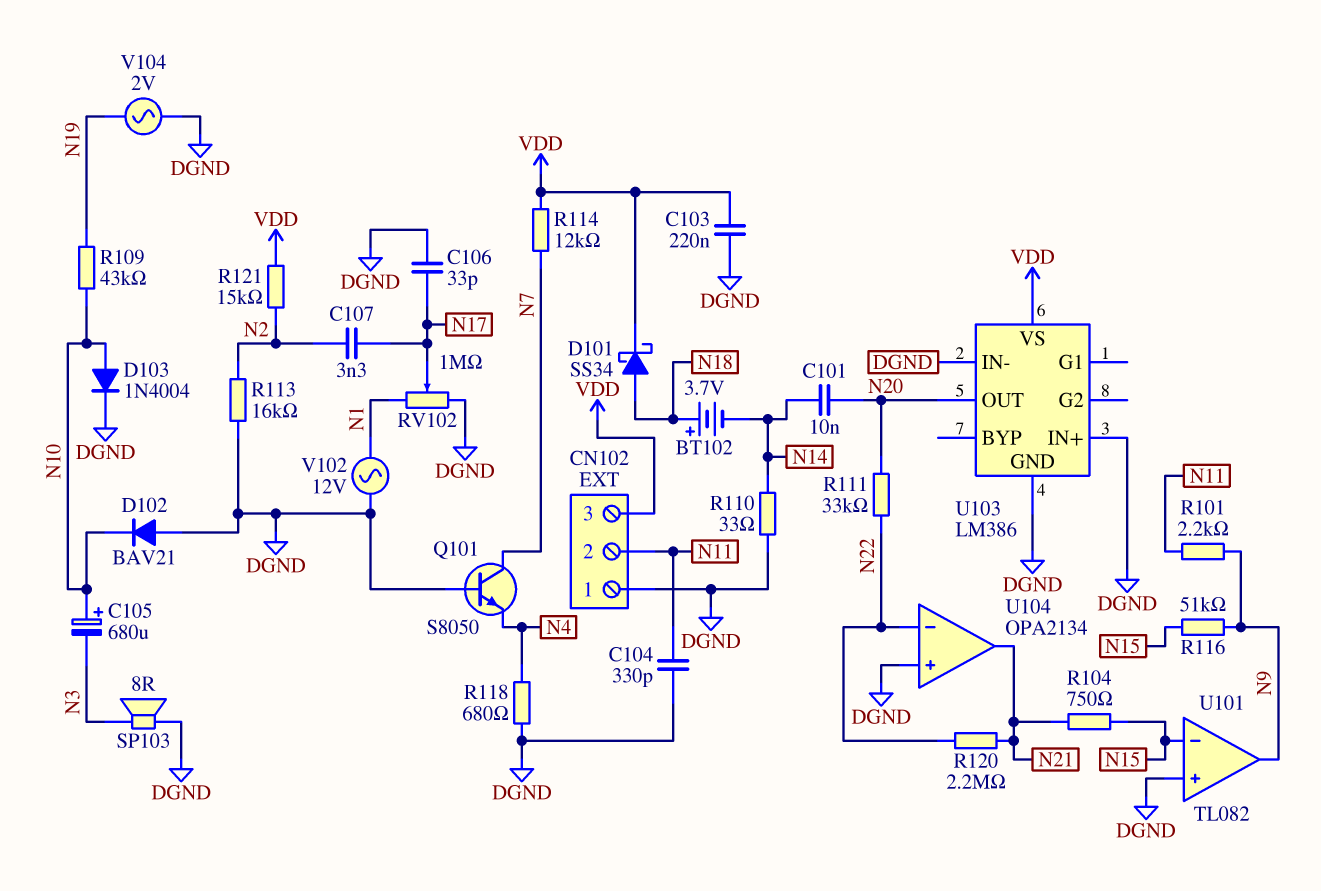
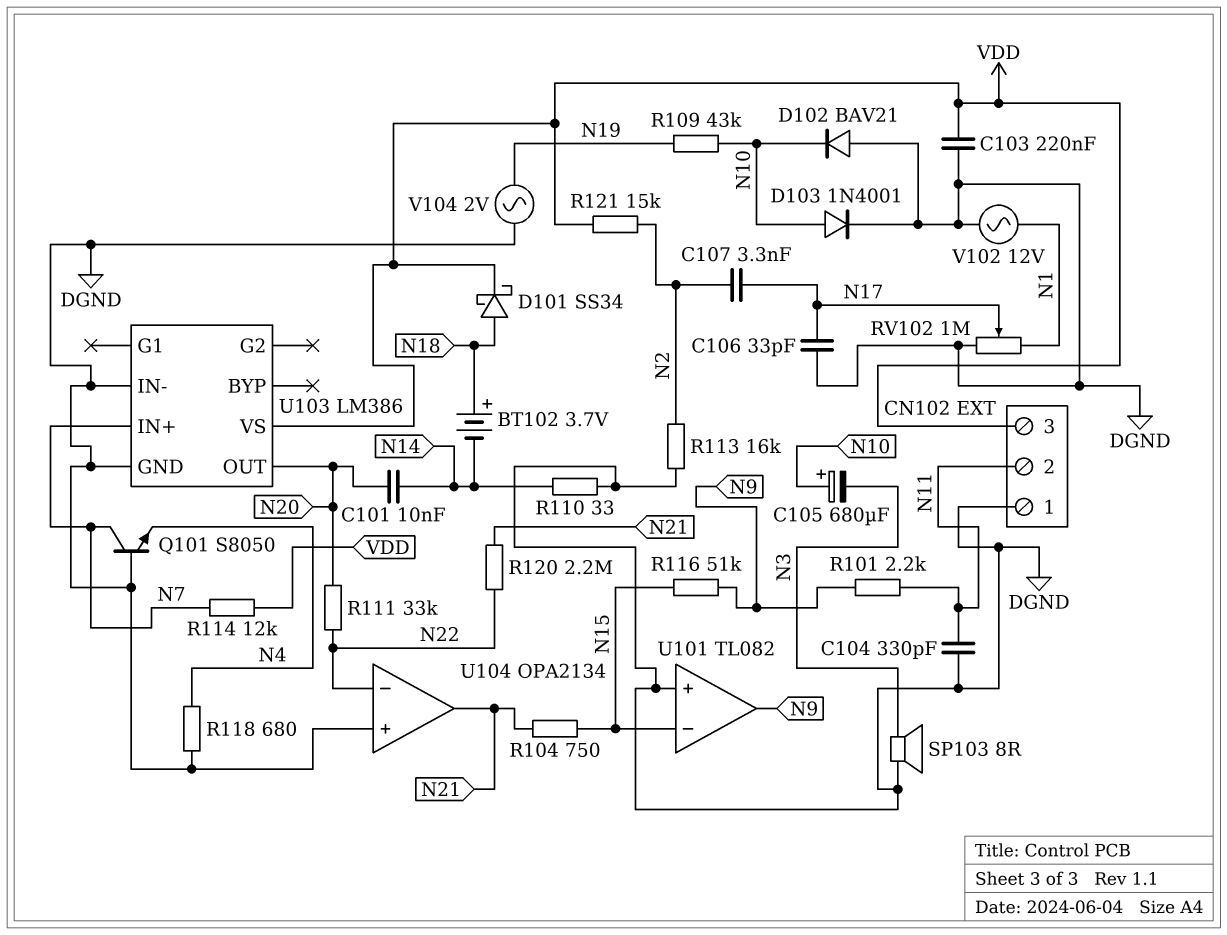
D103: diode 1N4004 (A N10, K DGND) -> diode 1N4001 (A N10, K DGND)
U103 pin IN+: DGND -> N7

